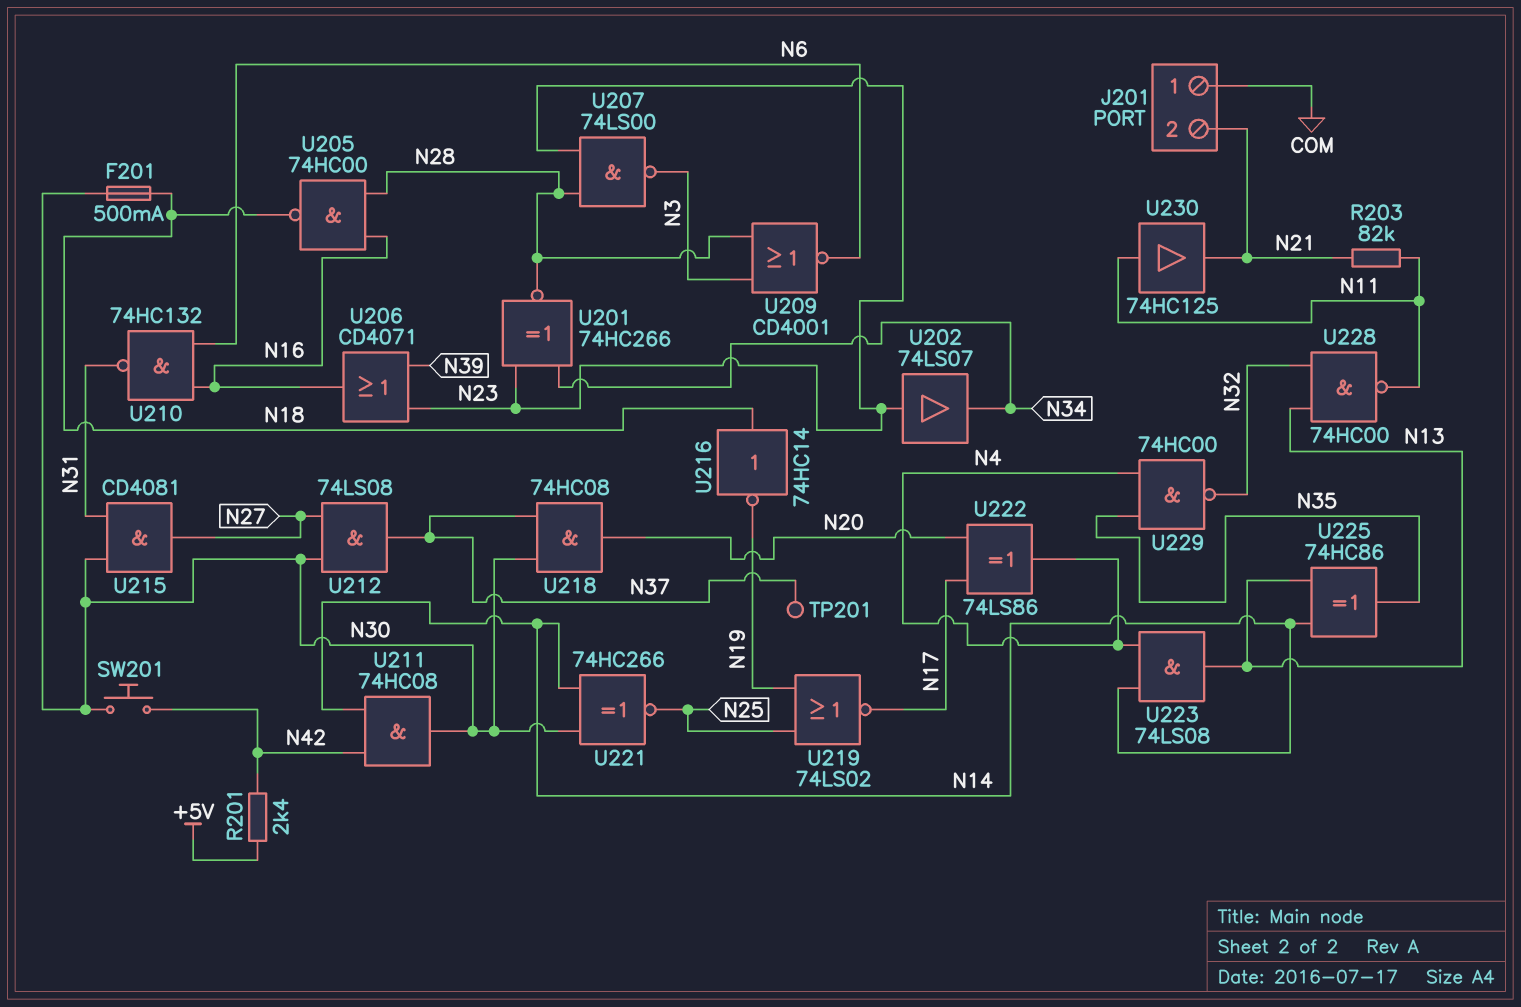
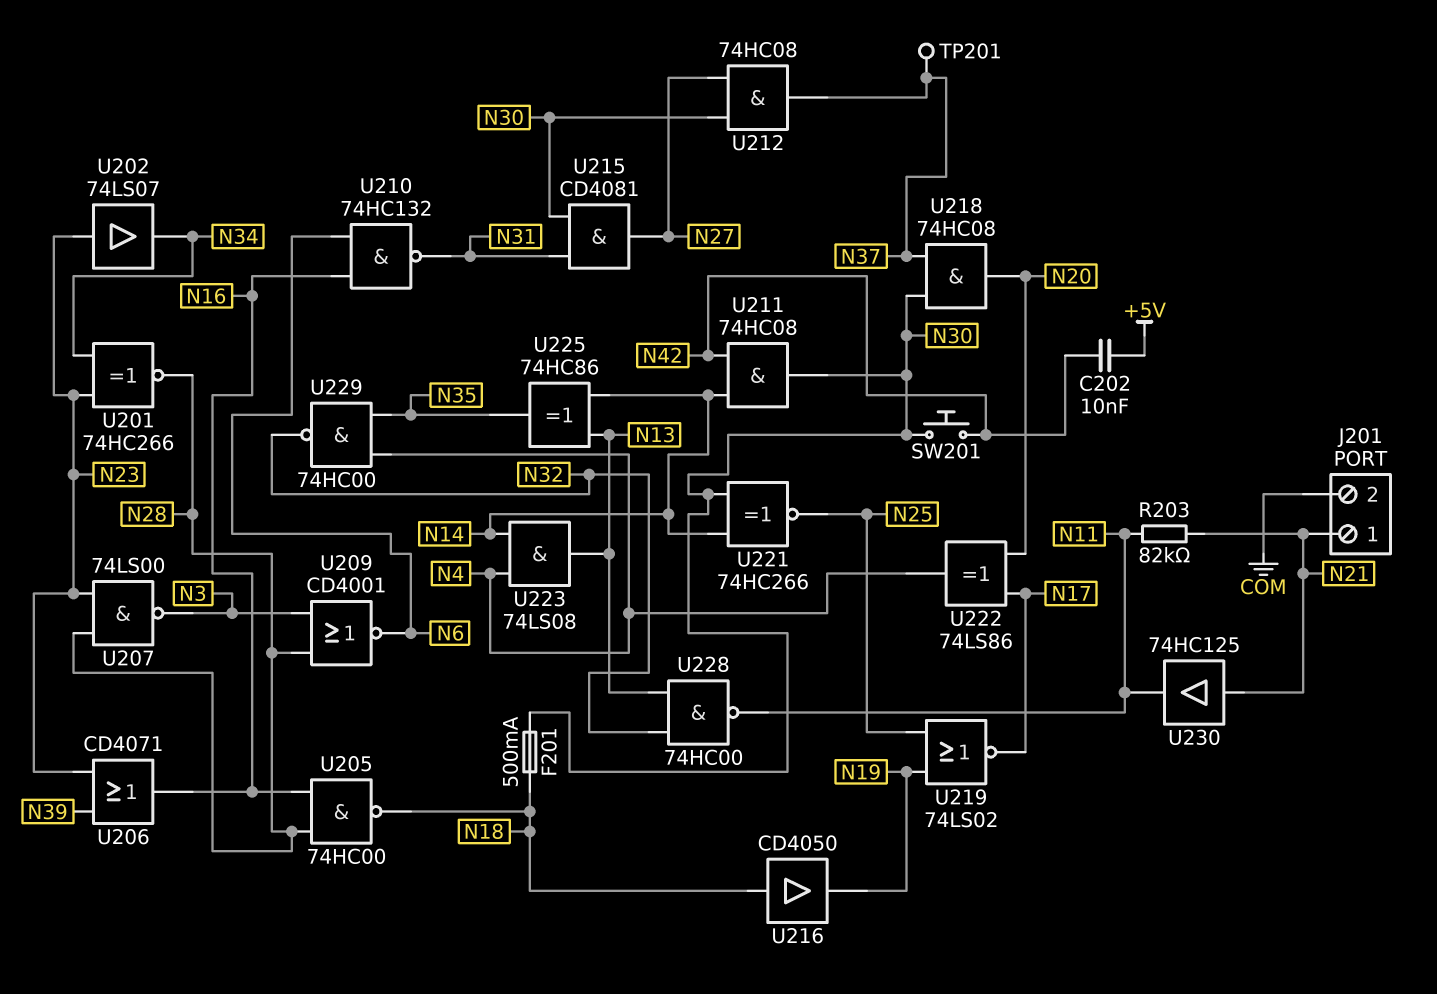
C202: none -> 10nF (+5V, N42)
J201 pin 1: COM -> N21
J201 pin 2: N21 -> COM
R201: 2.4k (+5V, N42) -> none
U212: AND 74LS08 (in N27, in N30, out N37) -> AND 74HC08 (in N27, in N30, out N37)
U216: NOT 74HC14 (in N18, out N19) -> buffer CD4050 (in N18, out N19)
U230: buffer 74HC125 (in N11, out N21) -> buffer 74HC125 (in N21, out N11)

